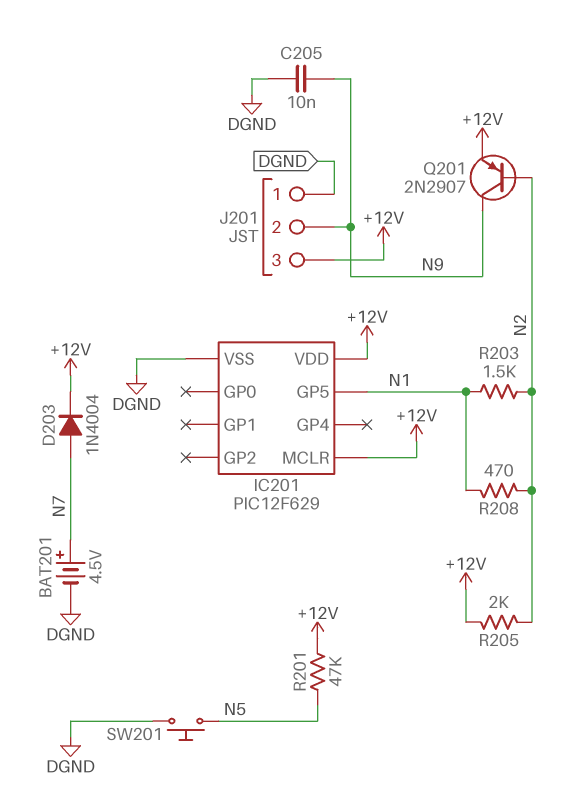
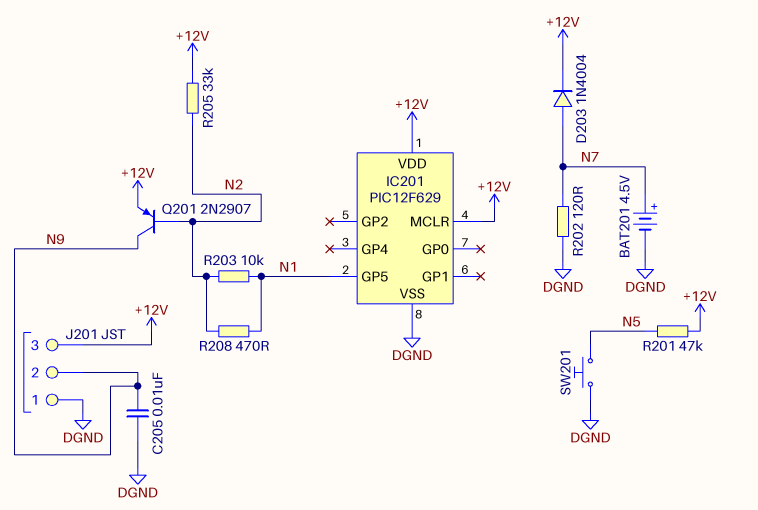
R202: none -> 120 (DGND, N7)
R203: 1.5k (N1, N2) -> 10k (N1, N2)
R205: 2k (+12V, N2) -> 33k (+12V, N2)

